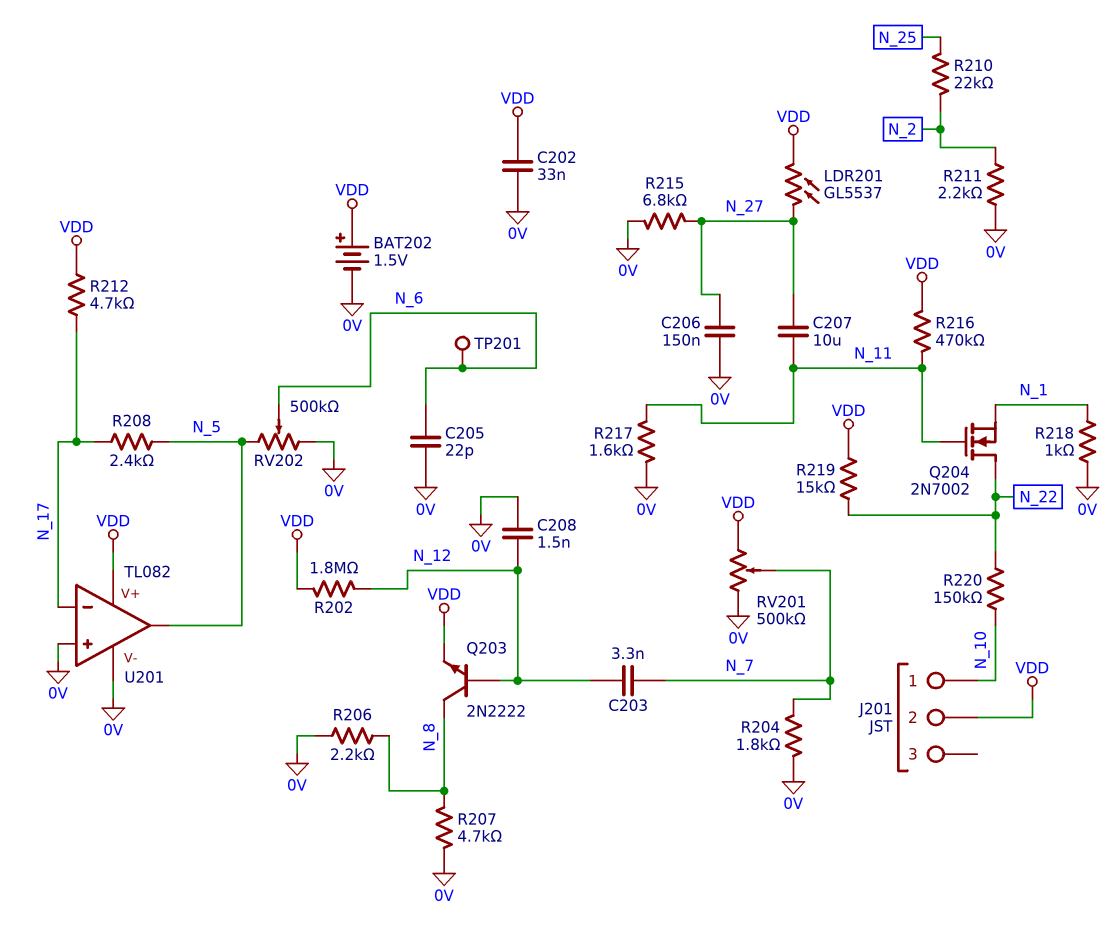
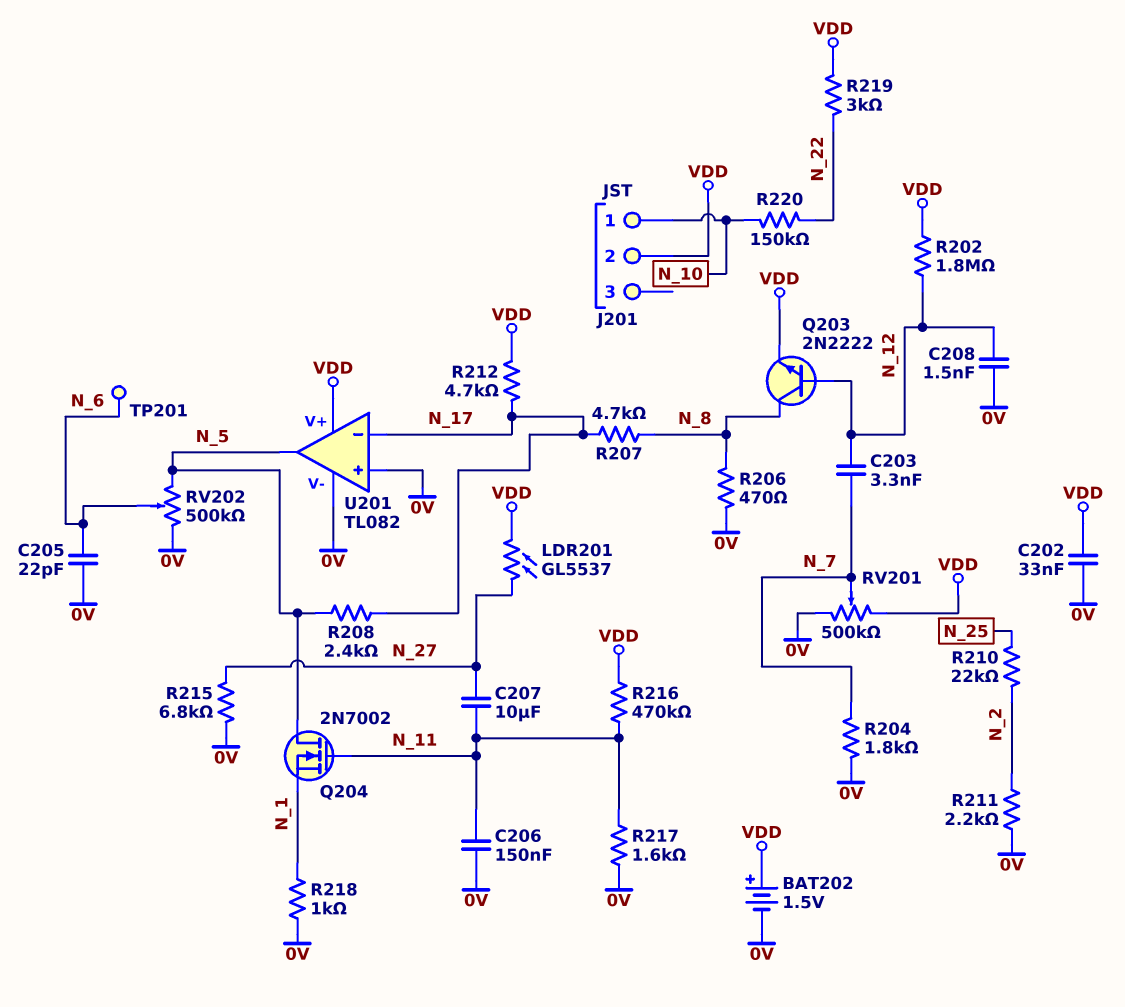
C206: 150nF (0V, N_27) -> 150nF (0V, N_11)
Q204: NMOS 2N7002 (G N_11, D N_22, S N_1) -> NMOS 2N7002 (G N_11, D N_5, S N_1)
R206: 2.2k (0V, N_8) -> 470 (0V, N_8)
R207: 4.7k (0V, N_8) -> 4.7k (N_8, N_17)
R219: 15k (N_22, VDD) -> 3k (N_22, VDD)

